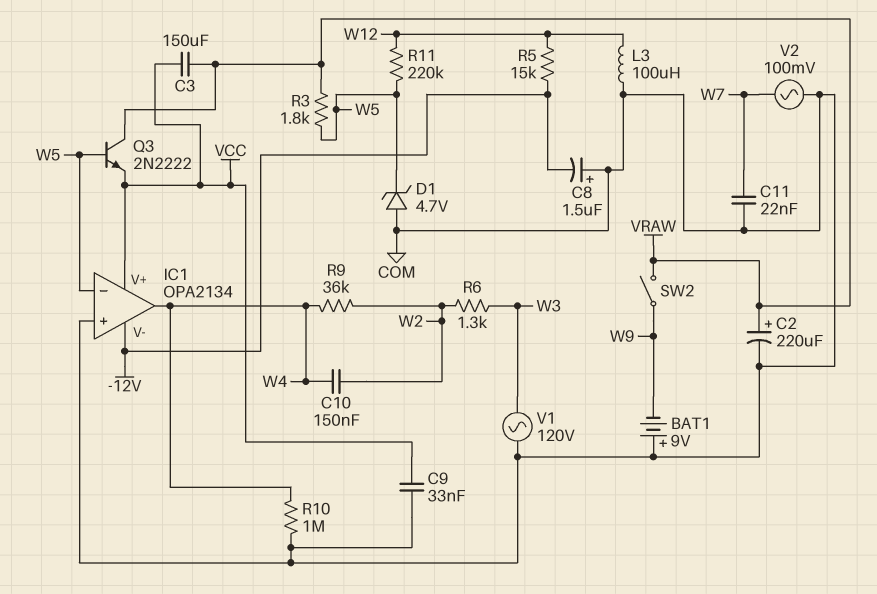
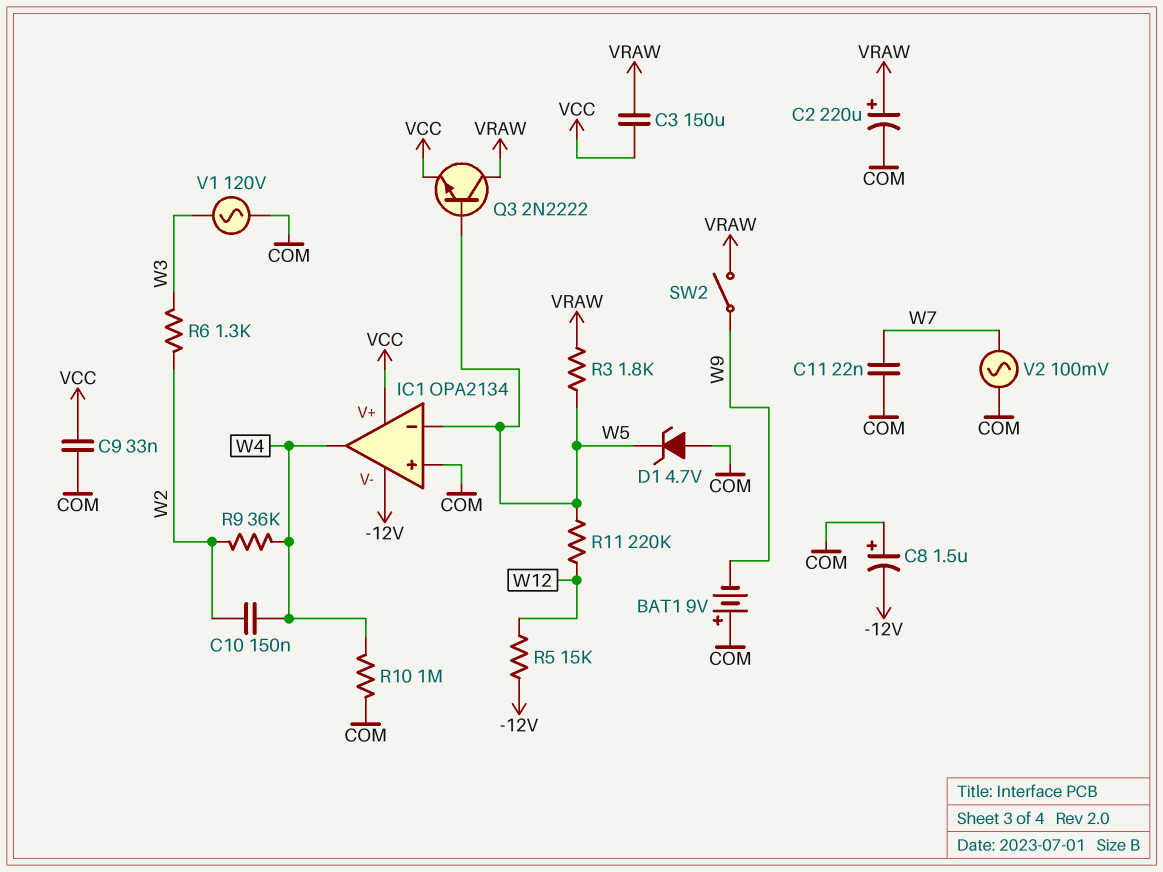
L3: 100uH (COM, W12) -> none

